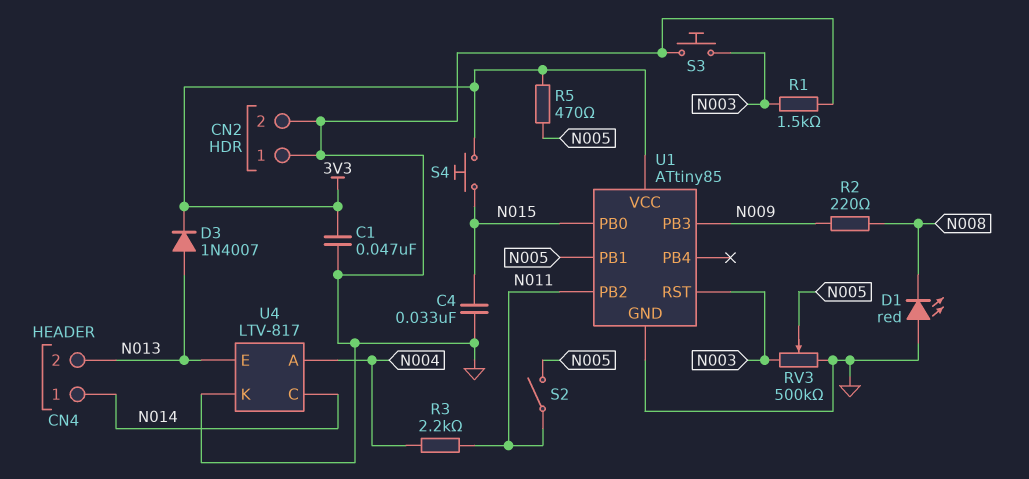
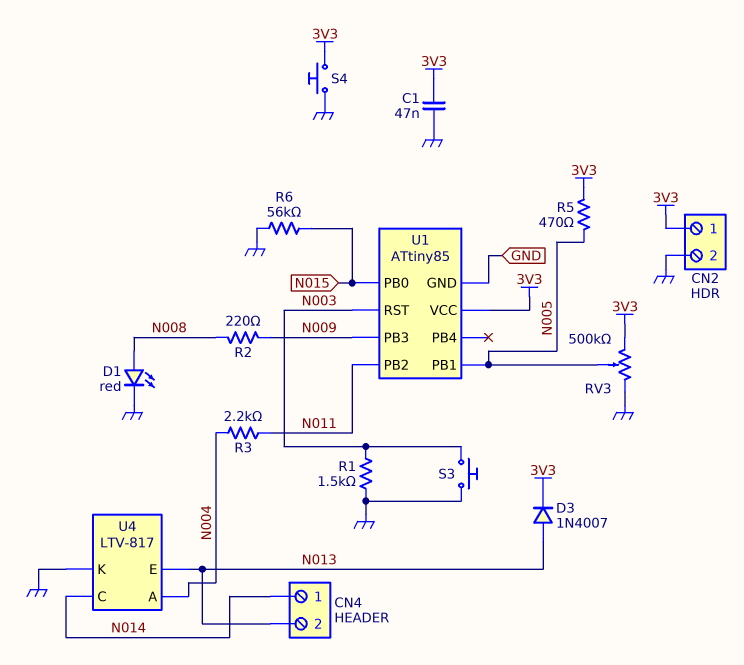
C4: 33nF (GND, N015) -> none
CN2 pin 1: GND -> 3V3
D1: LED red (A GND, K N008) -> LED red (A N008, K GND)
R6: none -> 56k (GND, N015)
RV3: 500k (GND, N003, wiper N005) -> 500k (3V3, GND, wiper N005)
S2: switch (N005, N011) -> none
S4: button (3V3, N015) -> button (3V3, GND)

